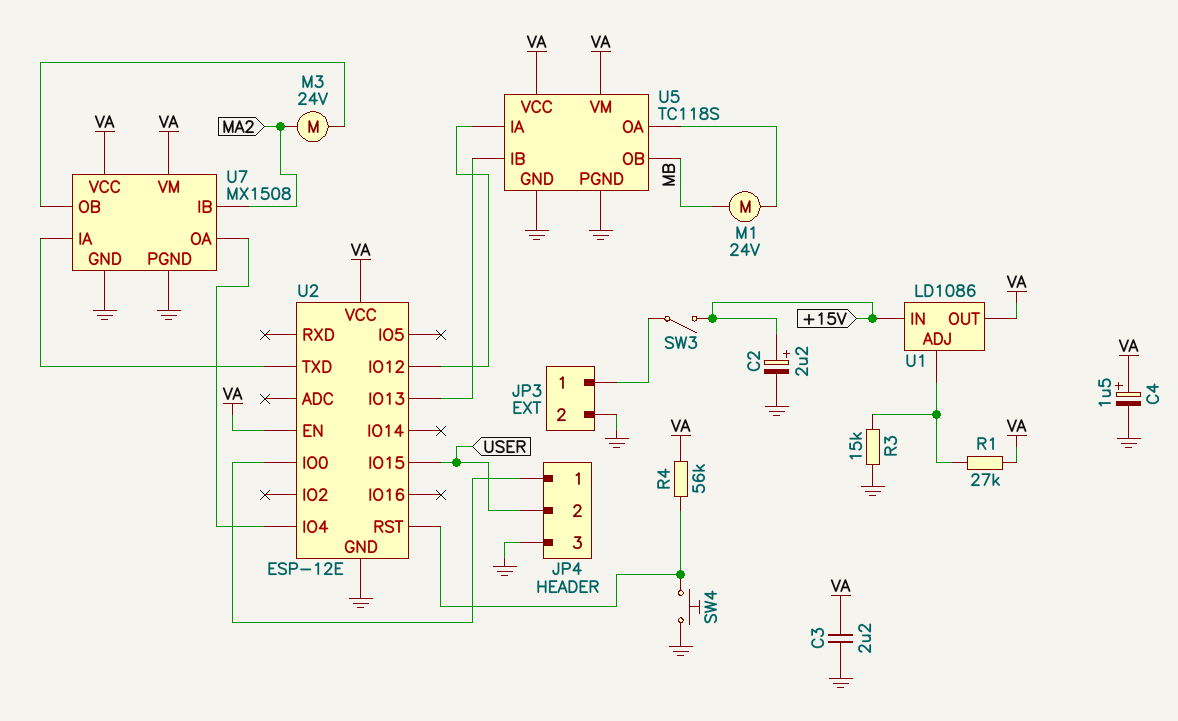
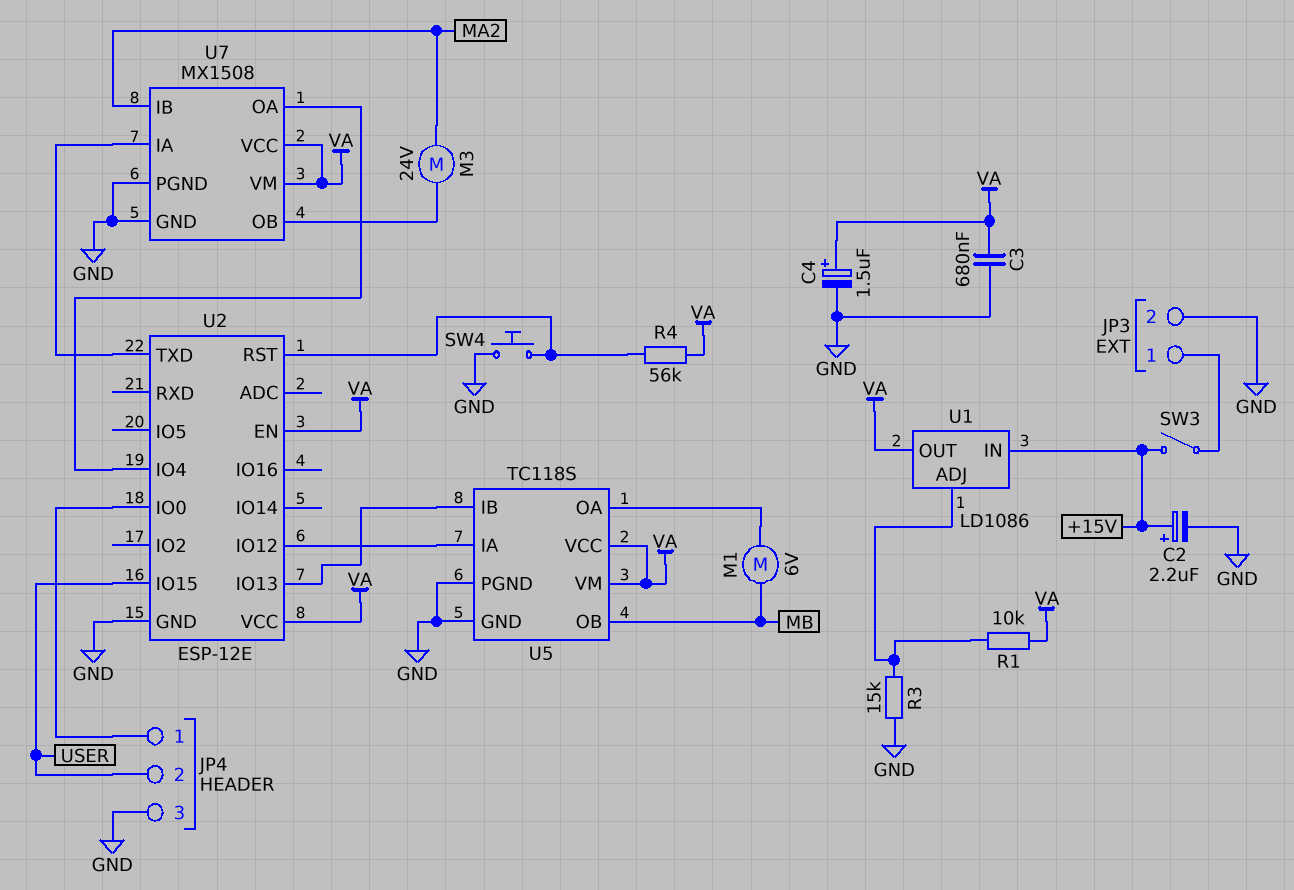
C3: 2.2uF (GND, VA) -> 680nF (GND, VA)
M1: motor 24V (MB, U5/OA) -> motor 6V (MB, U5/OA)
R1: 27k (U1/ADJ, VA) -> 10k (U1/ADJ, VA)

